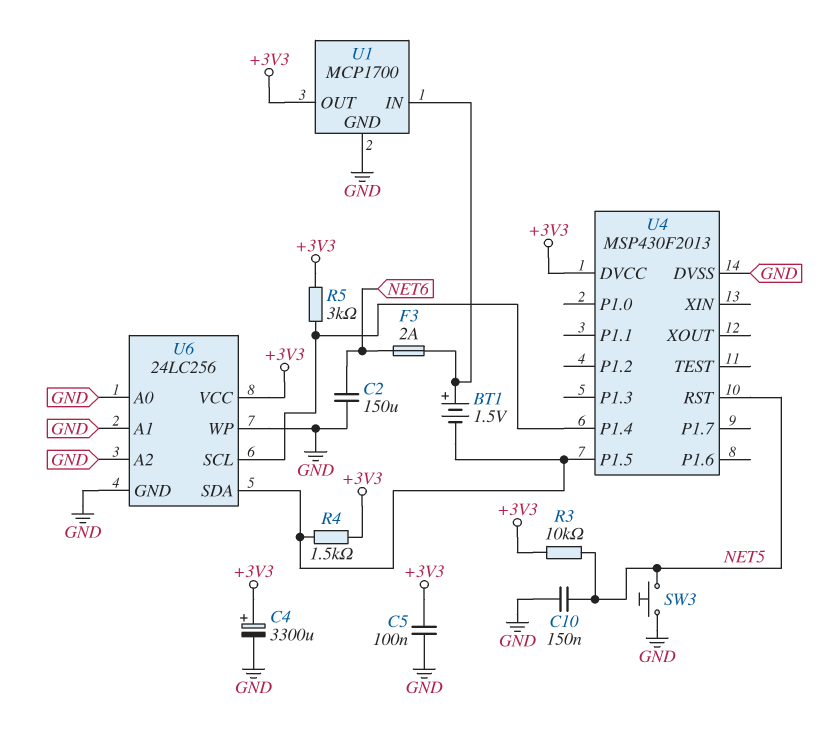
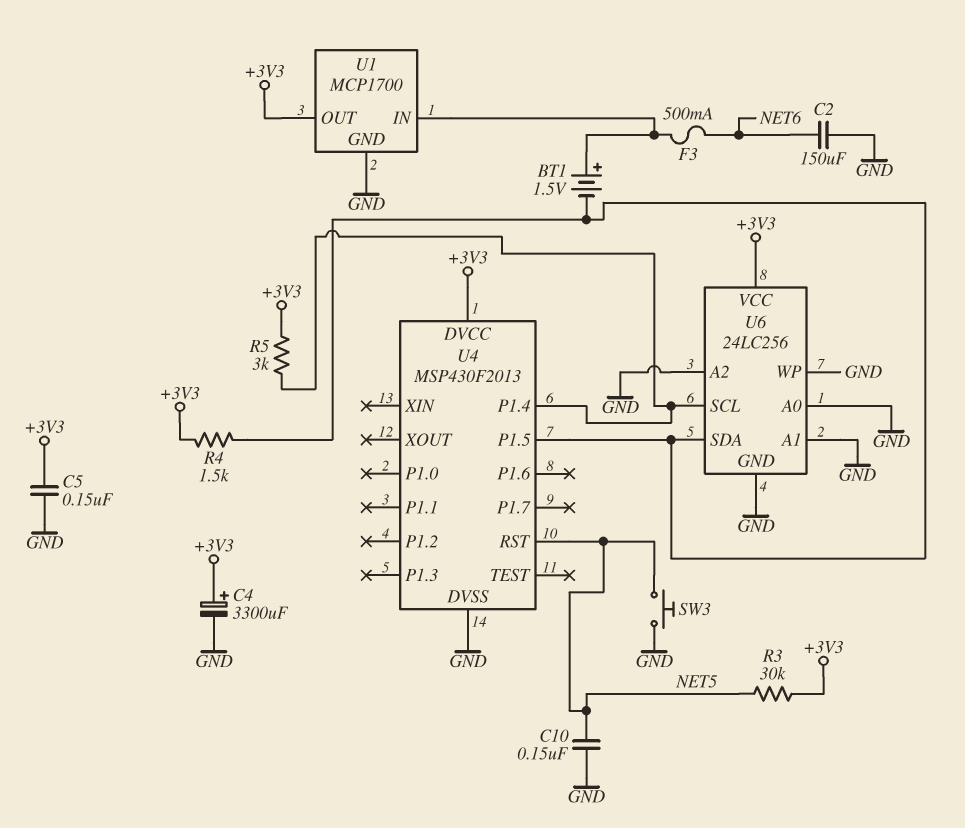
C5: 100nF (+3V3, GND) -> 150nF (+3V3, GND)
F3: 2A (NET6, U1/IN) -> 500mA (NET6, U1/IN)
R3: 10k (+3V3, NET5) -> 30k (+3V3, NET5)

